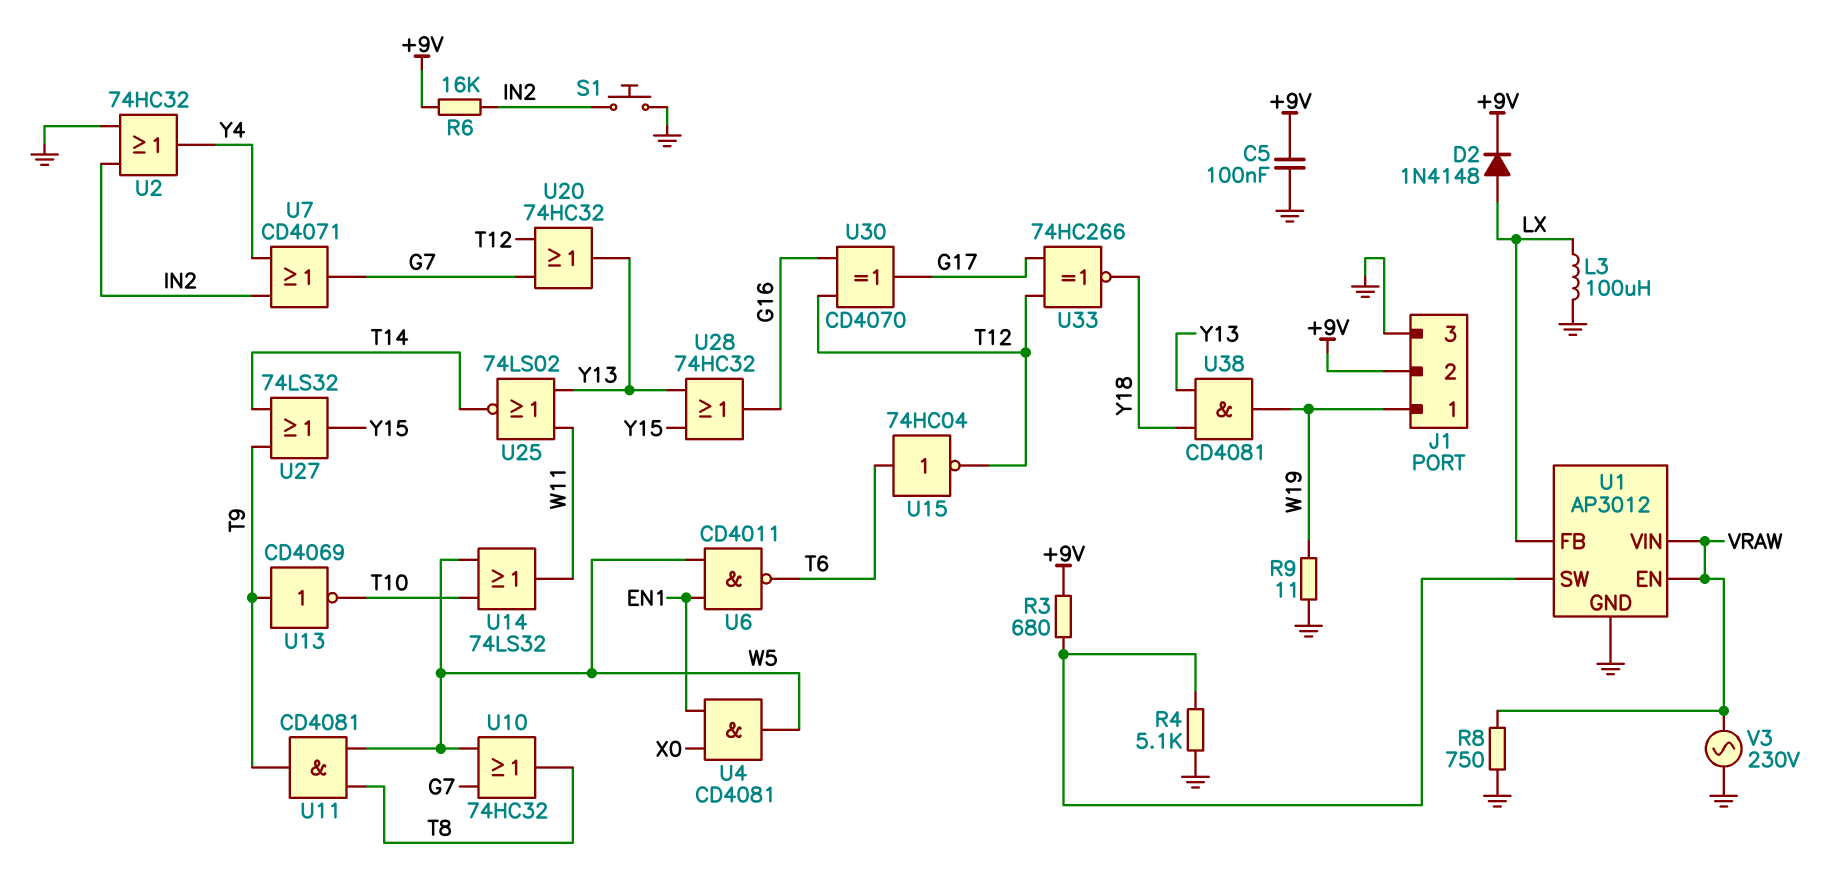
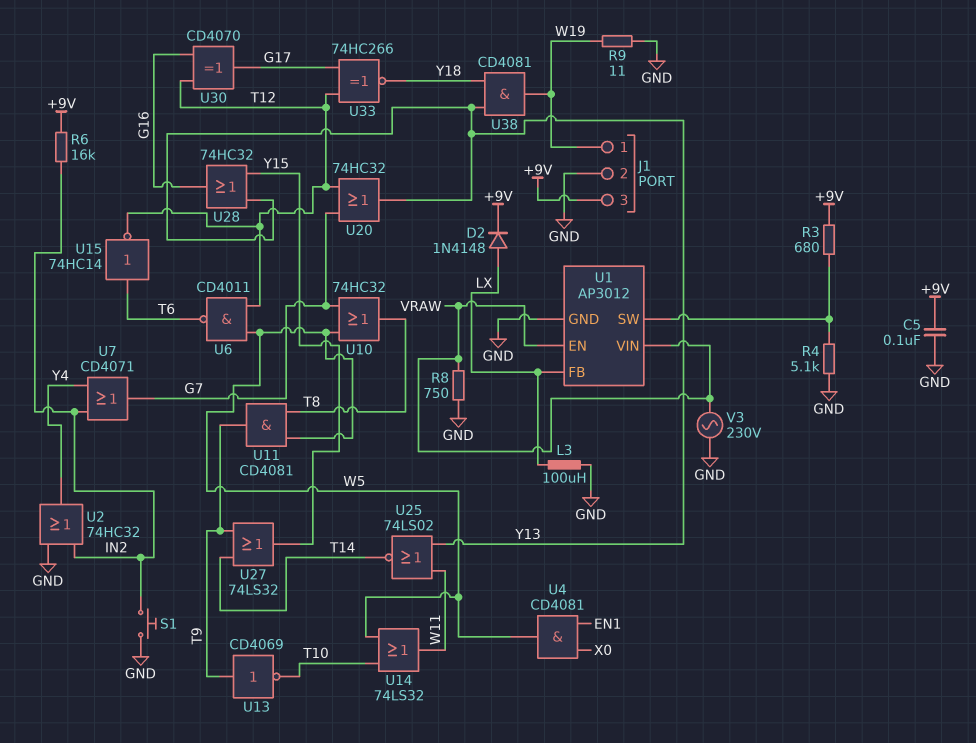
J1 pin 2: +9V -> GND
J1 pin 3: GND -> +9V
U6: NAND CD4011 (in EN1, in W5, out T6) -> NAND CD4011 (in T12, in W5, out T6)
U15: NOT 74HC04 (in T6, out T12) -> NOT 74HC14 (in T6, out T12)

